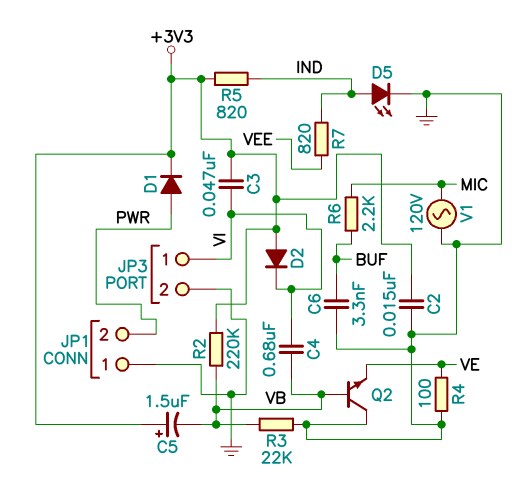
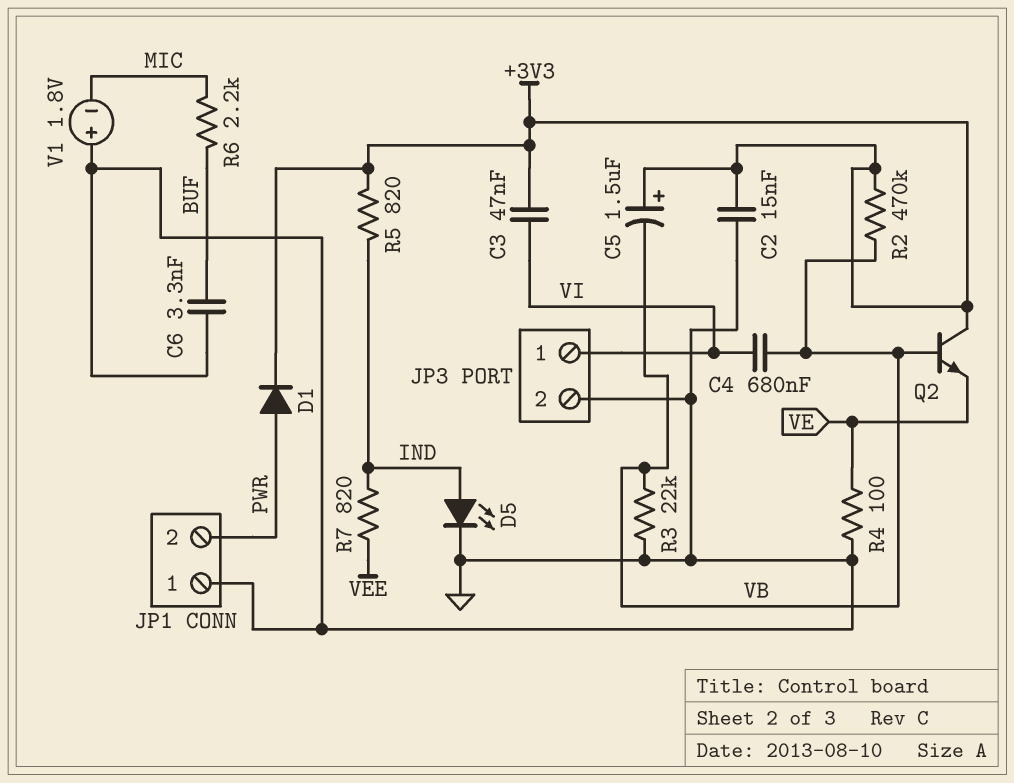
D2: diode (A +3V3, K VI) -> none
Q2: NPN (B VB, C GND, E VE) -> NPN (B VB, C +3V3, E VE)
R2: 220k (+3V3, VB) -> 470k (+3V3, VB)
V1: AC 120V (GND, MIC) -> 1.8V (plus GND, minus MIC)

